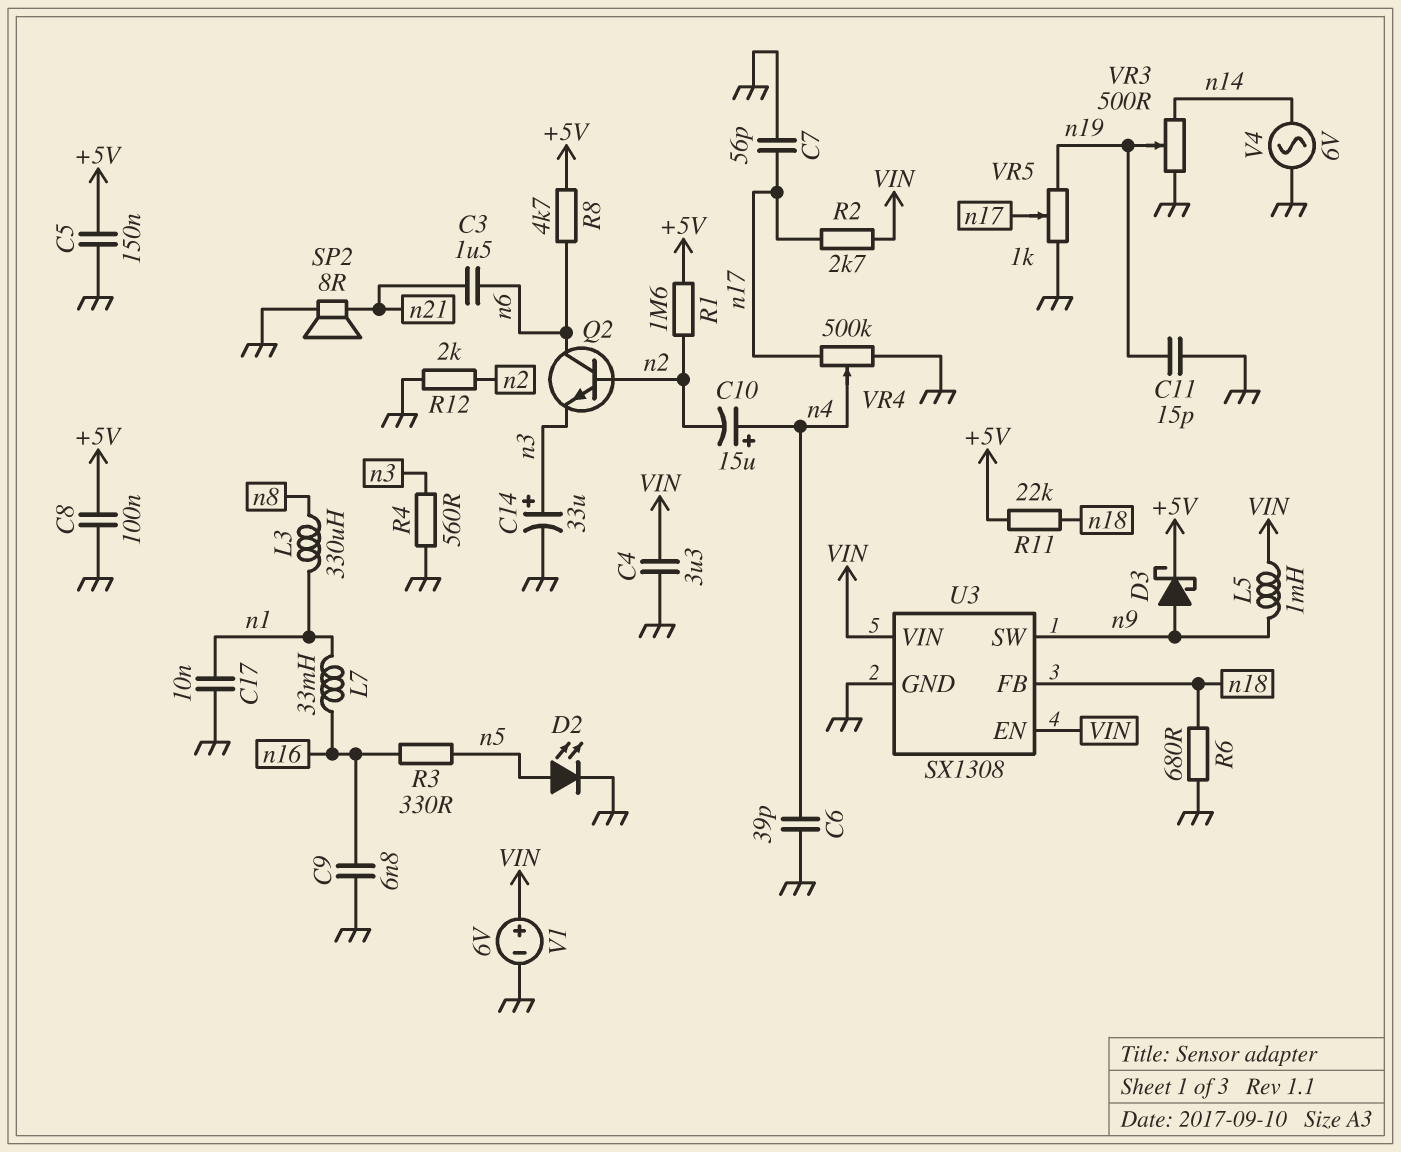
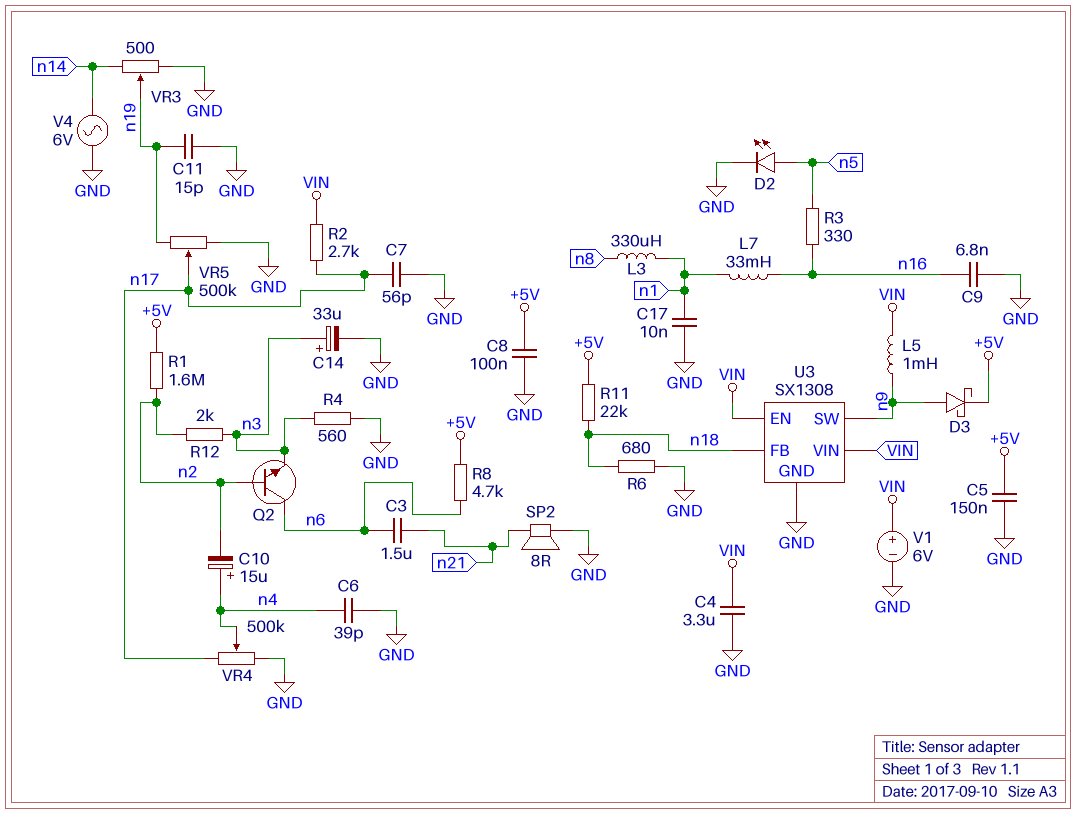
R12: 2k (GND, n2) -> 2k (n2, n3)
VR5: 1k (GND, n19, wiper n17) -> 500k (GND, n19, wiper n17)

